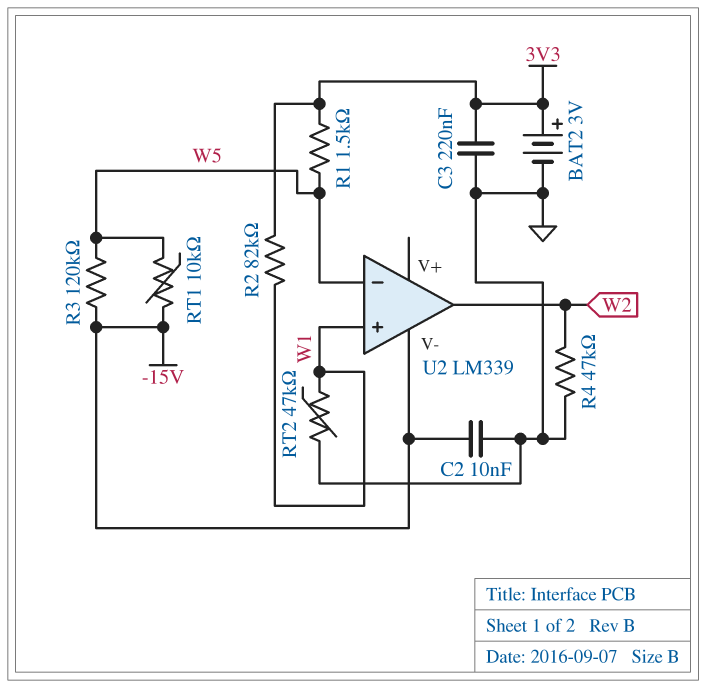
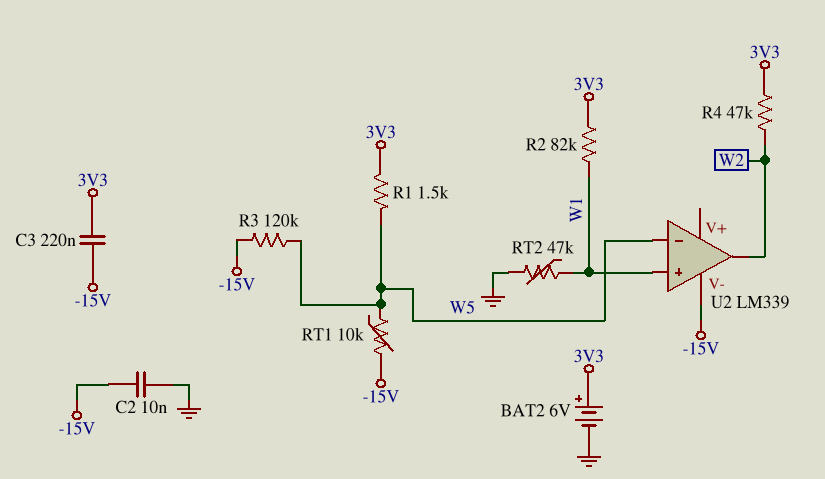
BAT2: 3V (plus 3V3, minus GND) -> 6V (plus 3V3, minus GND)
C3: 220nF (3V3, GND) -> 220nF (-15V, 3V3)
R4: 47k (GND, W2) -> 47k (3V3, W2)

